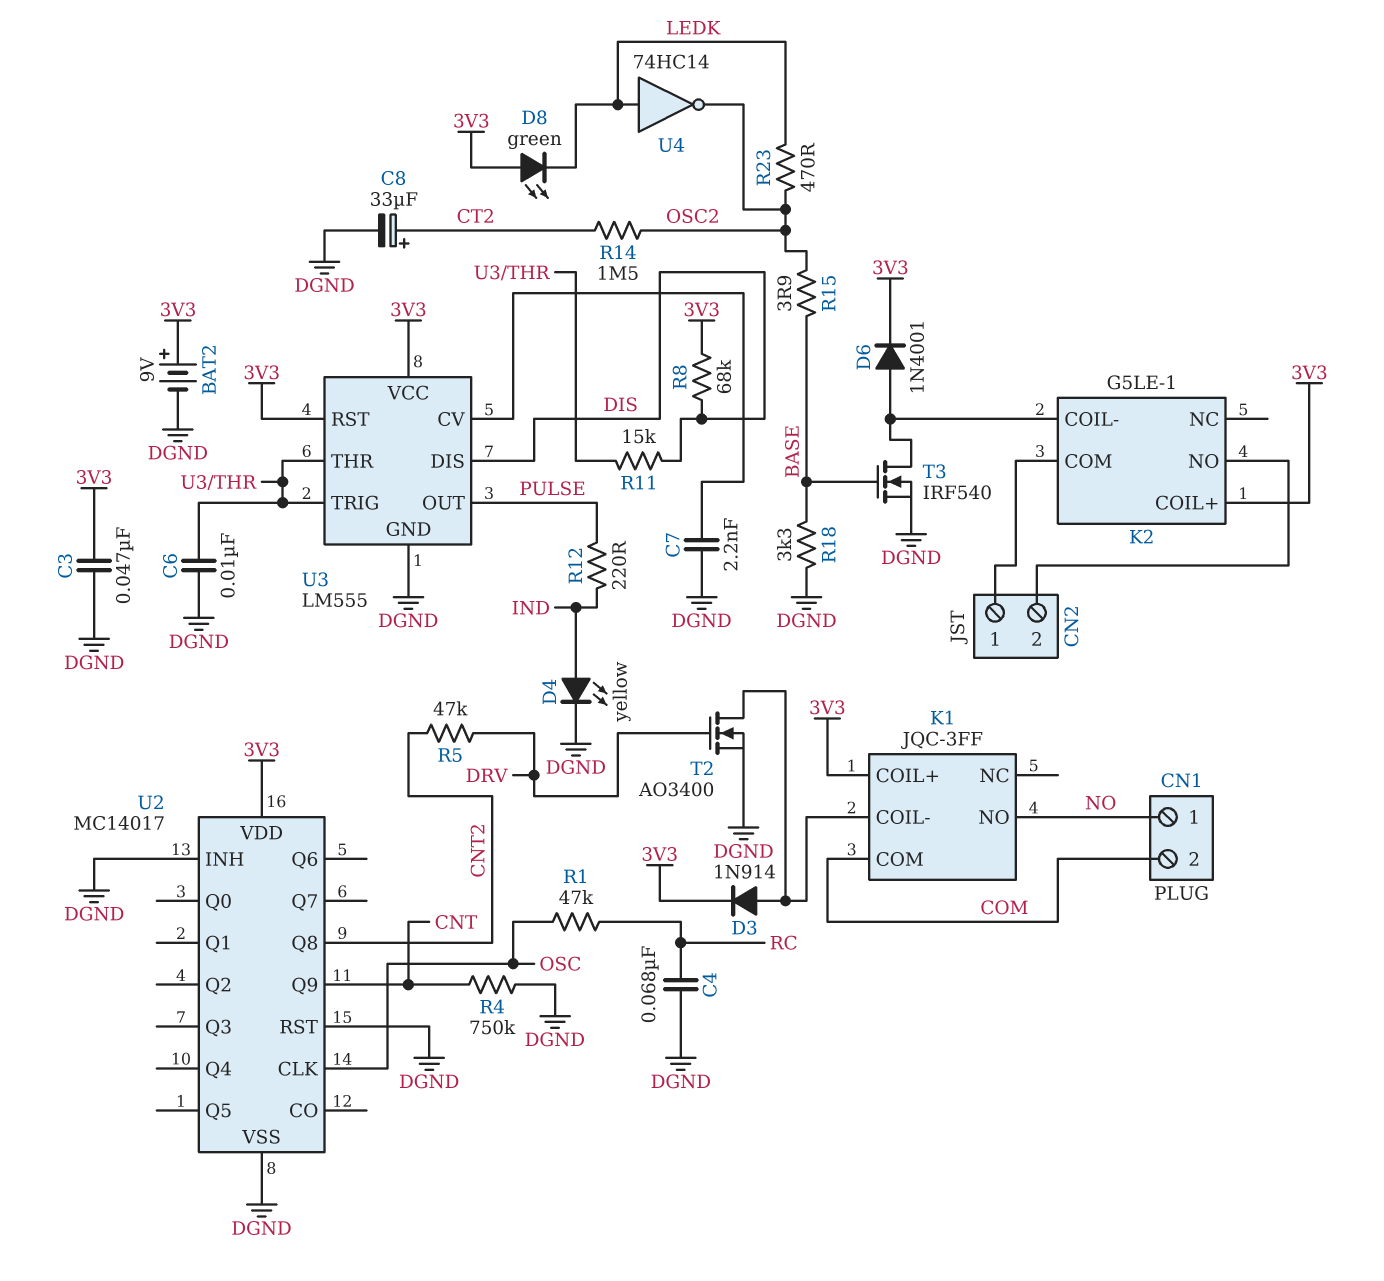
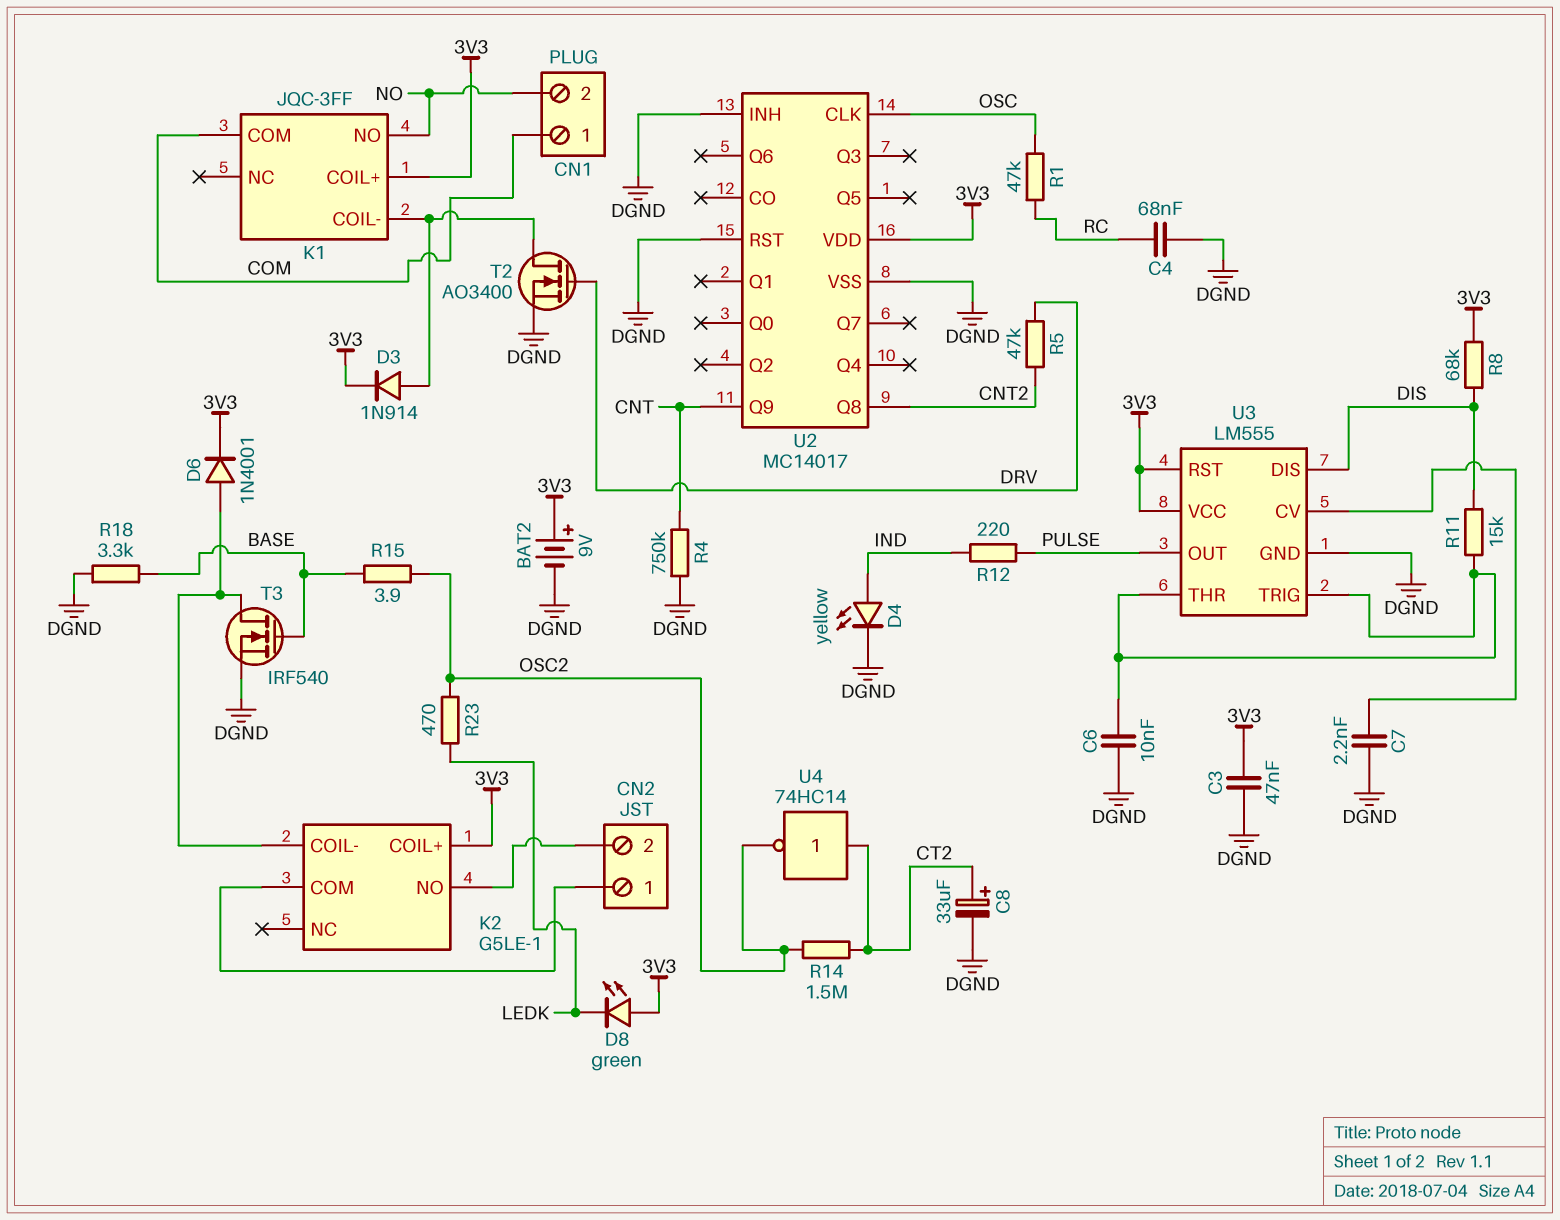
CN1 pin 1: NO -> COM
CN1 pin 2: COM -> NO
U4: NOT 74HC14 (in LEDK, out OSC2) -> NOT 74HC14 (in CT2, out OSC2)

